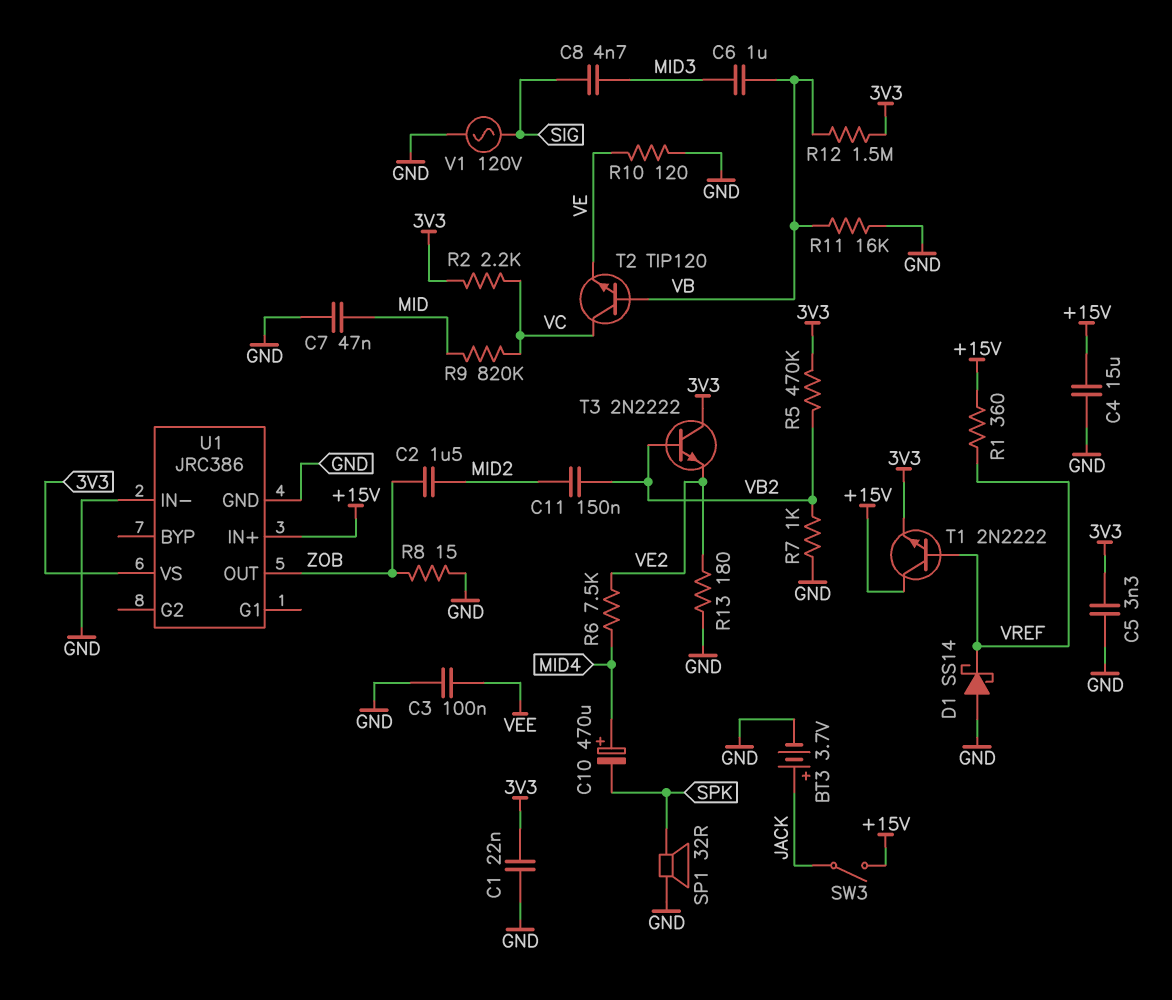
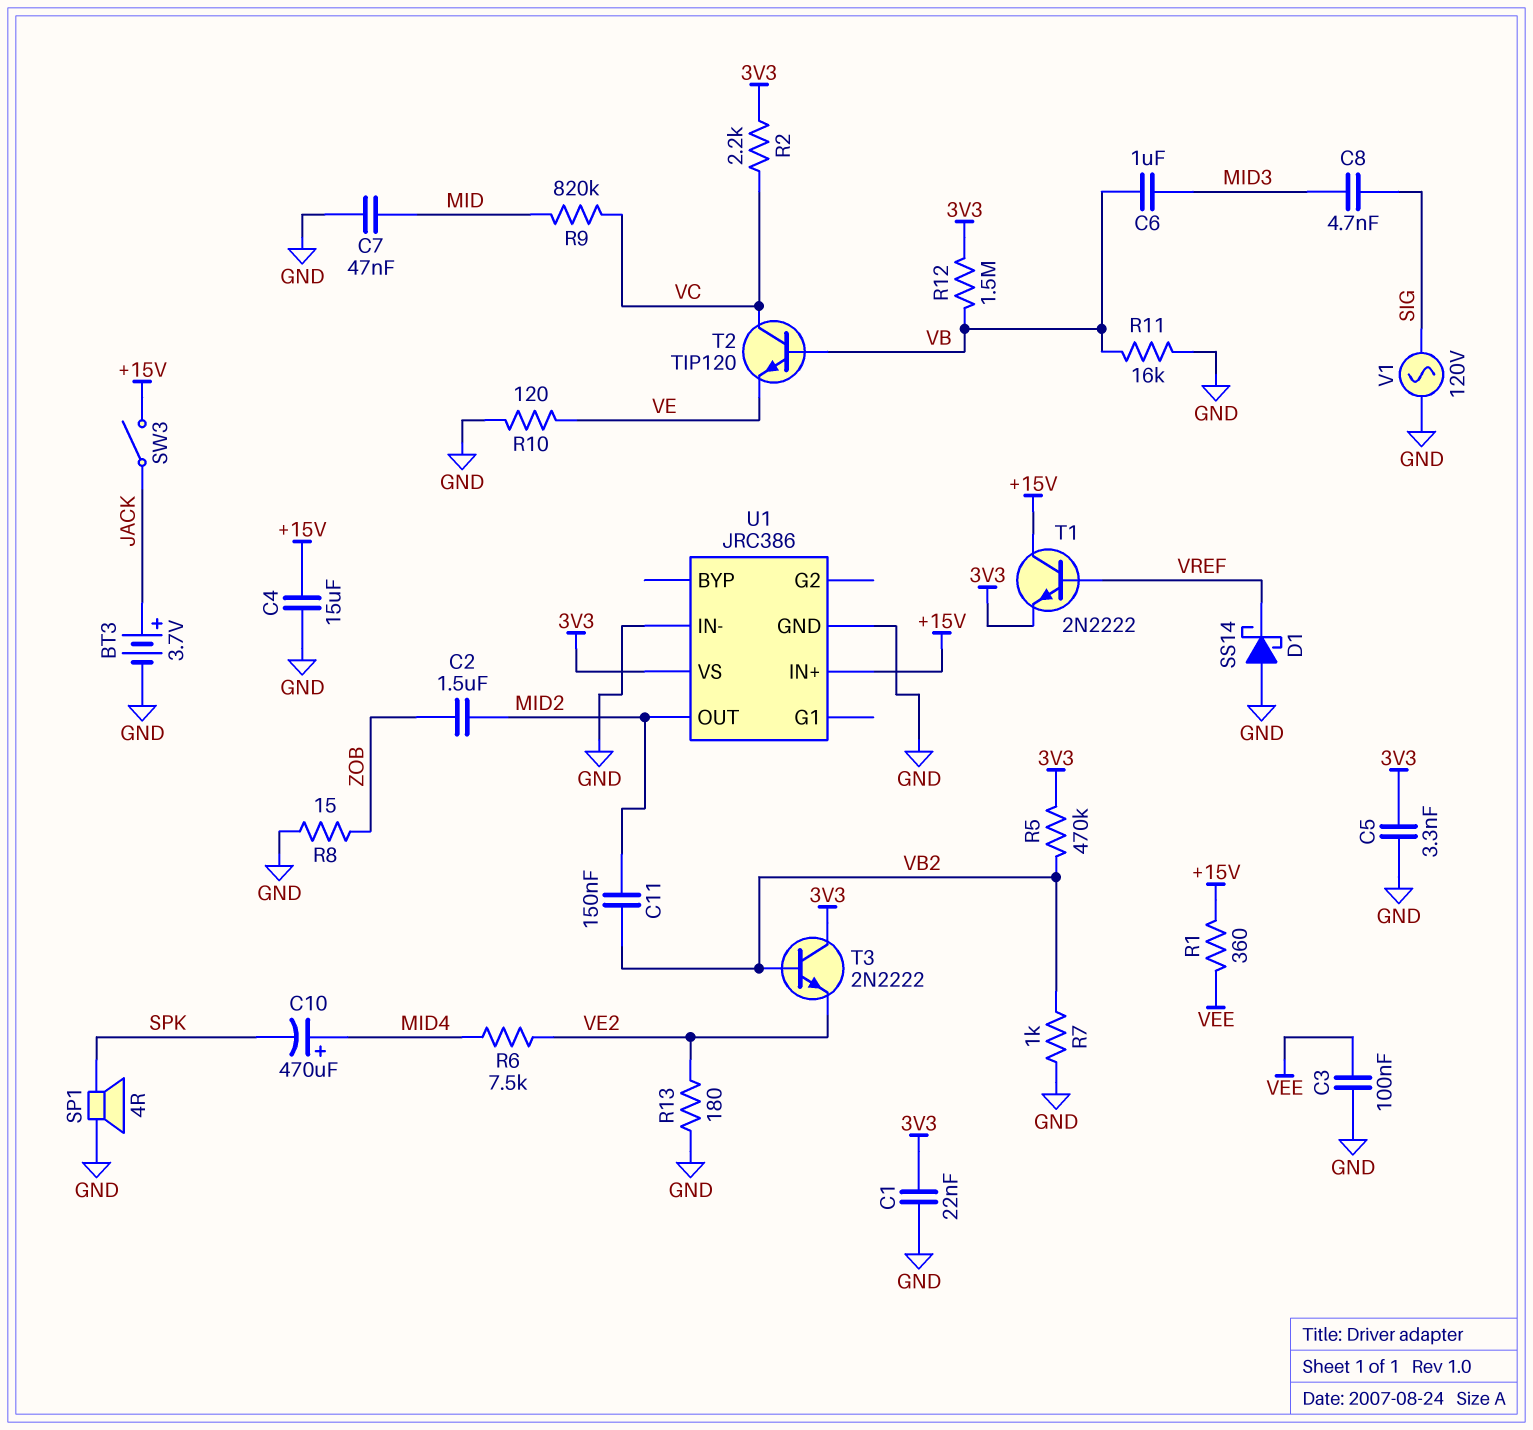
R1: 360 (+15V, VREF) -> 360 (+15V, VEE)
SP1: speaker 32R (GND, SPK) -> speaker 4R (GND, SPK)
U1 pin OUT: ZOB -> MID2

